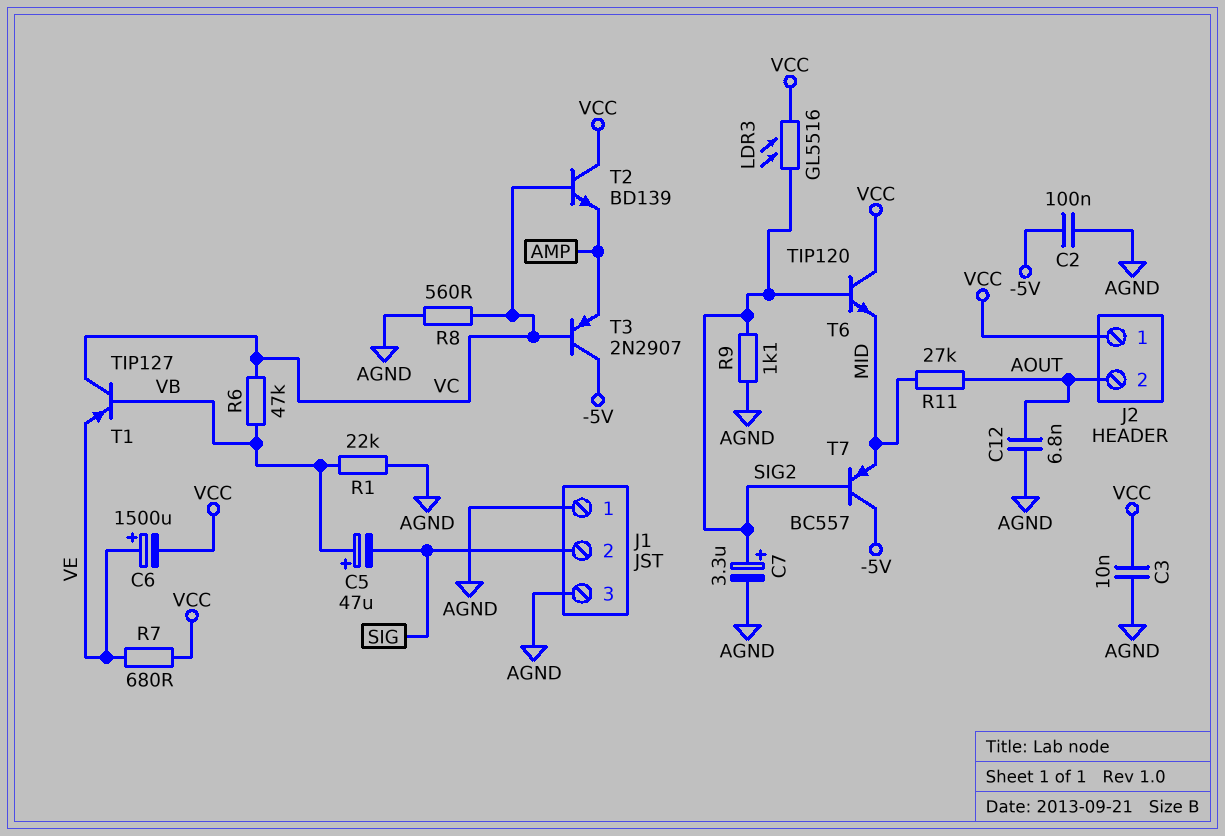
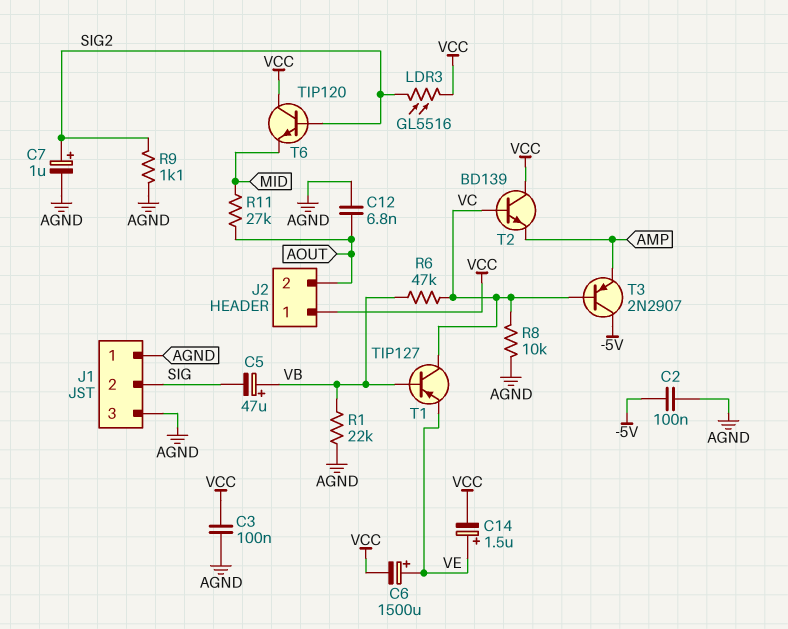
C3: 10nF (AGND, VCC) -> 100nF (AGND, VCC)
C7: 3.3uF (plus SIG2, minus AGND) -> 1uF (plus SIG2, minus AGND)
C14: none -> 1.5uF (plus VE, minus VCC)
R7: 680 (VCC, VE) -> none
R8: 560 (AGND, VC) -> 10k (AGND, VC)
T7: PNP BC557 (B SIG2, C -5V, E MID) -> none

